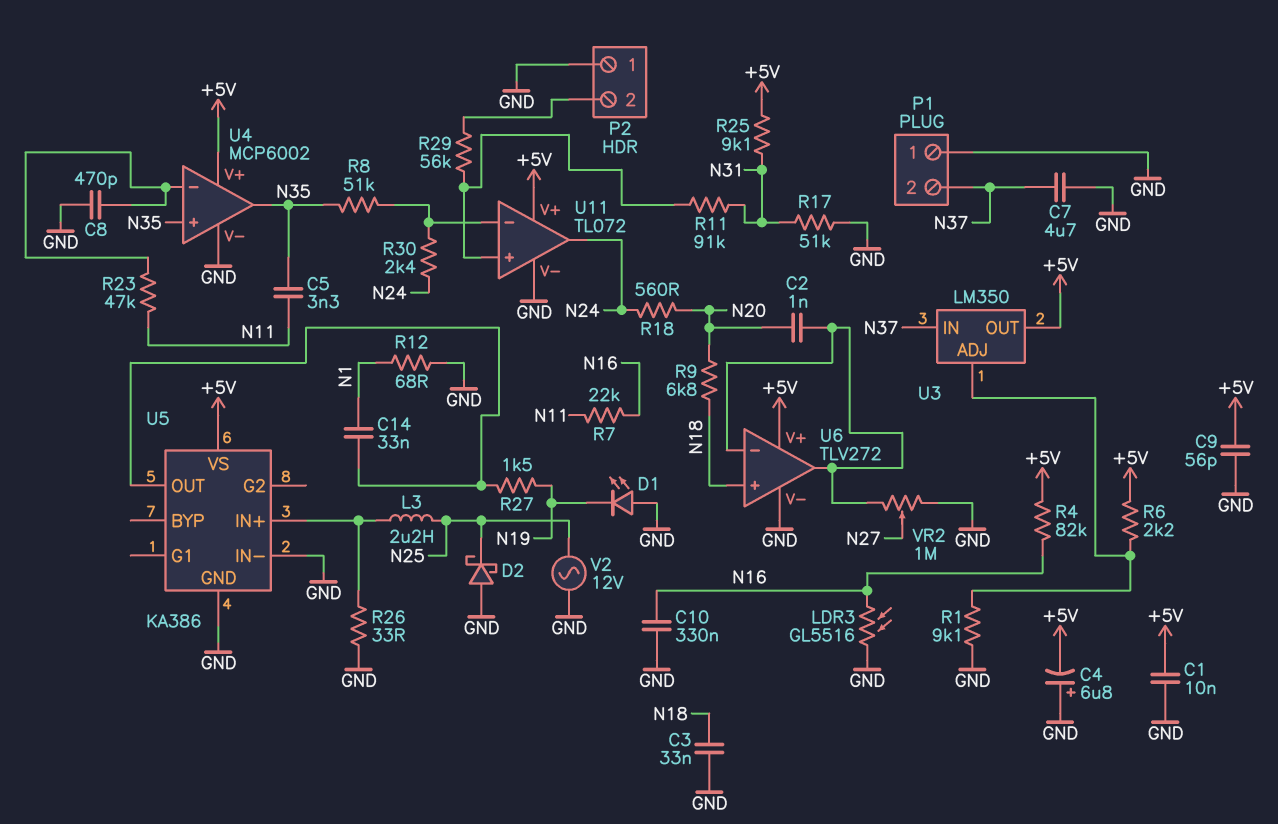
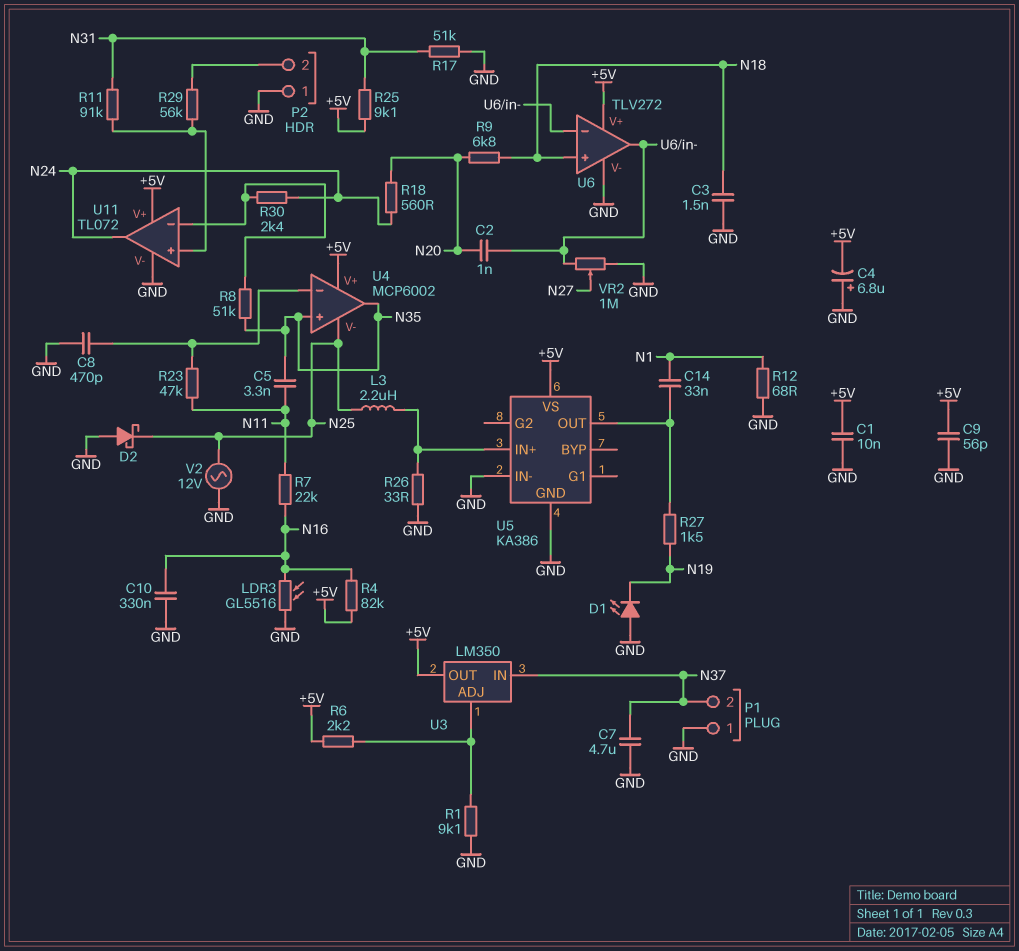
C3: 33nF (GND, N18) -> 1.5nF (GND, N18)
U4 pin V-: GND -> N25

